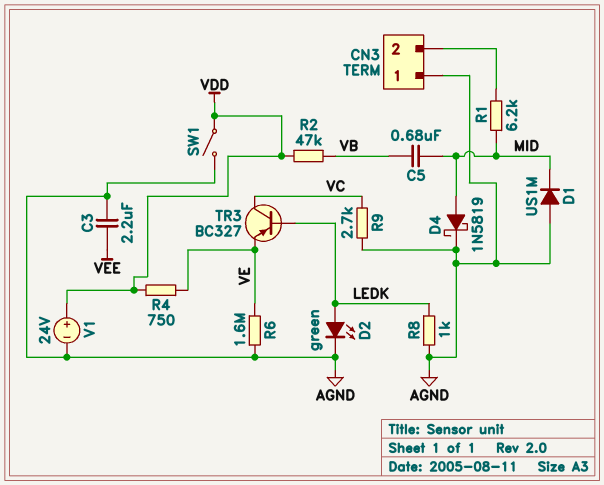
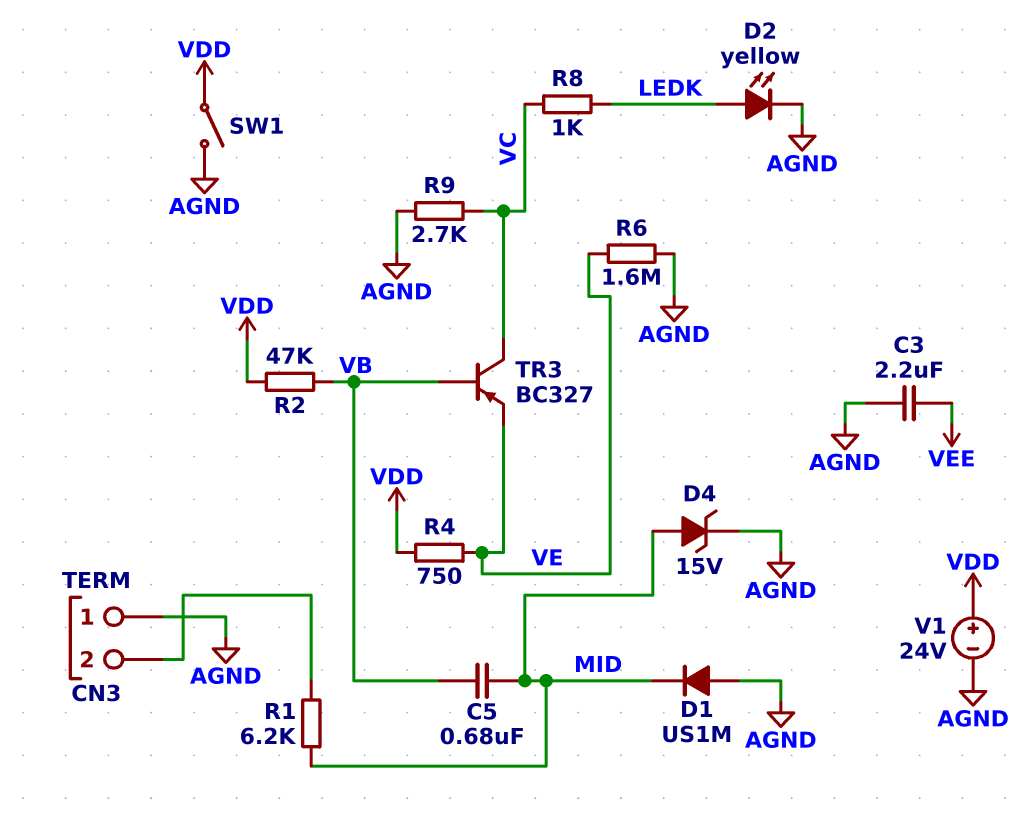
D2: LED green (A LEDK, K AGND) -> LED yellow (A LEDK, K AGND)
D4: schottky 1N5819 (A MID, K AGND) -> zener 15V (A MID, K AGND)
R8: 1k (AGND, LEDK) -> 1k (LEDK, VC)
TR3: PNP BC327 (B LEDK, C VC, E VE) -> PNP BC327 (B VB, C VC, E VE)

